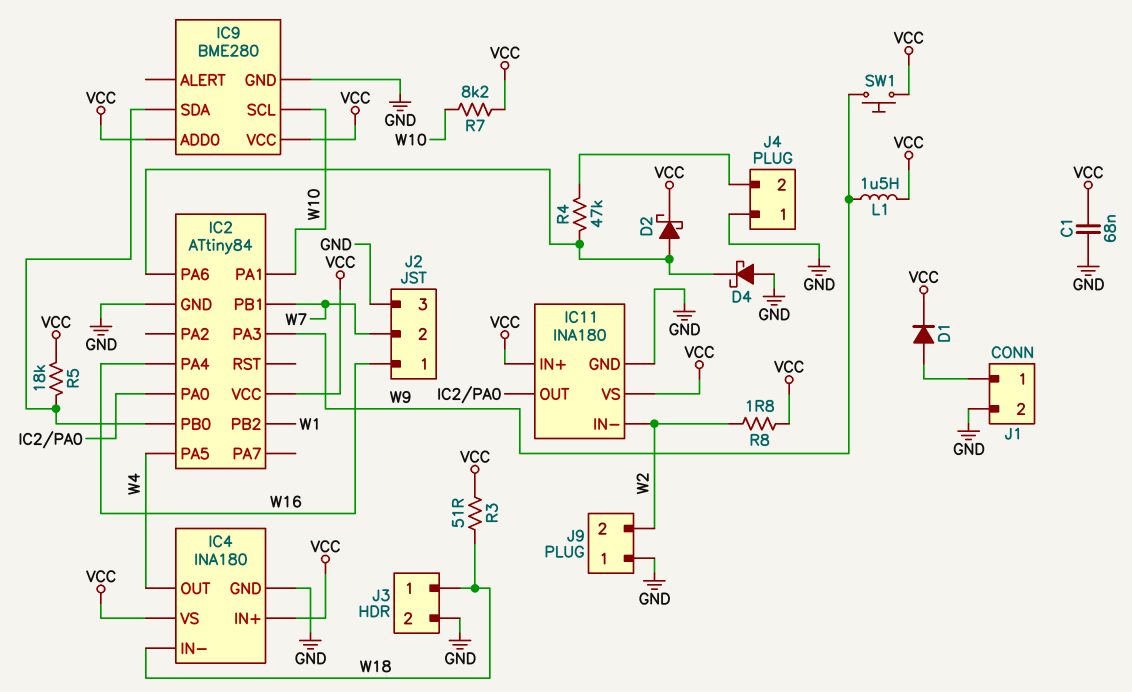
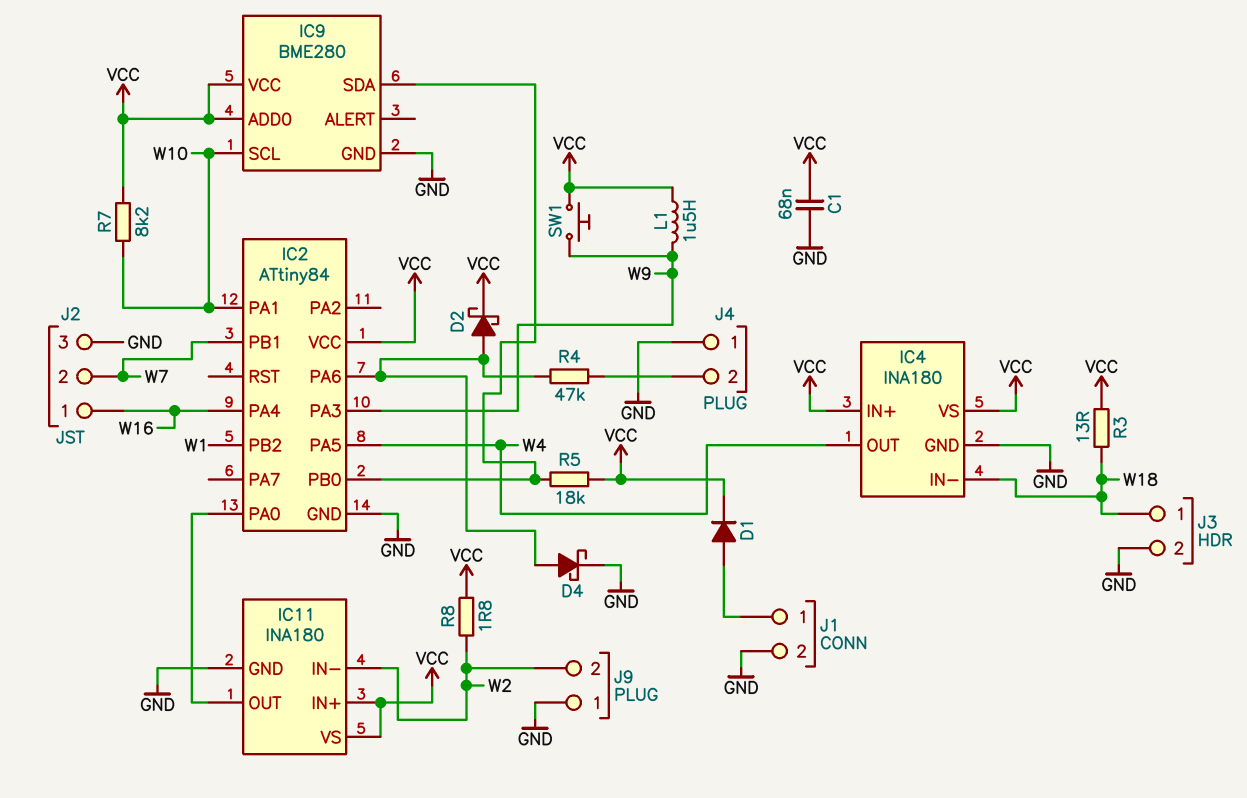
D4: schottky (A GND, K IC2/PA6) -> schottky (A IC2/PA6, K GND)
R3: 51 (VCC, W18) -> 13 (VCC, W18)

